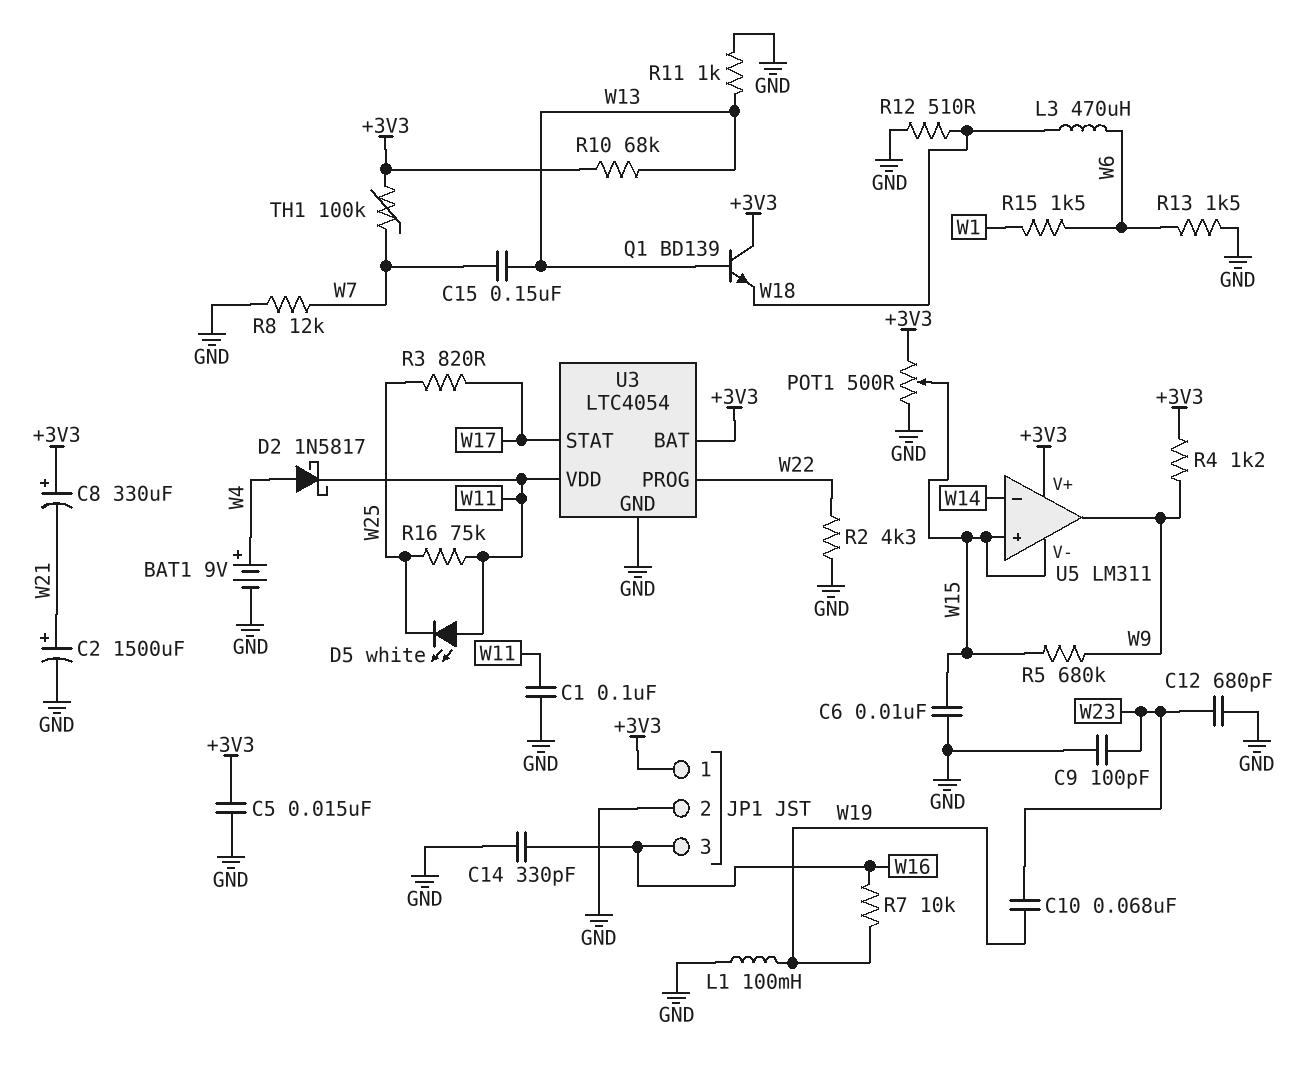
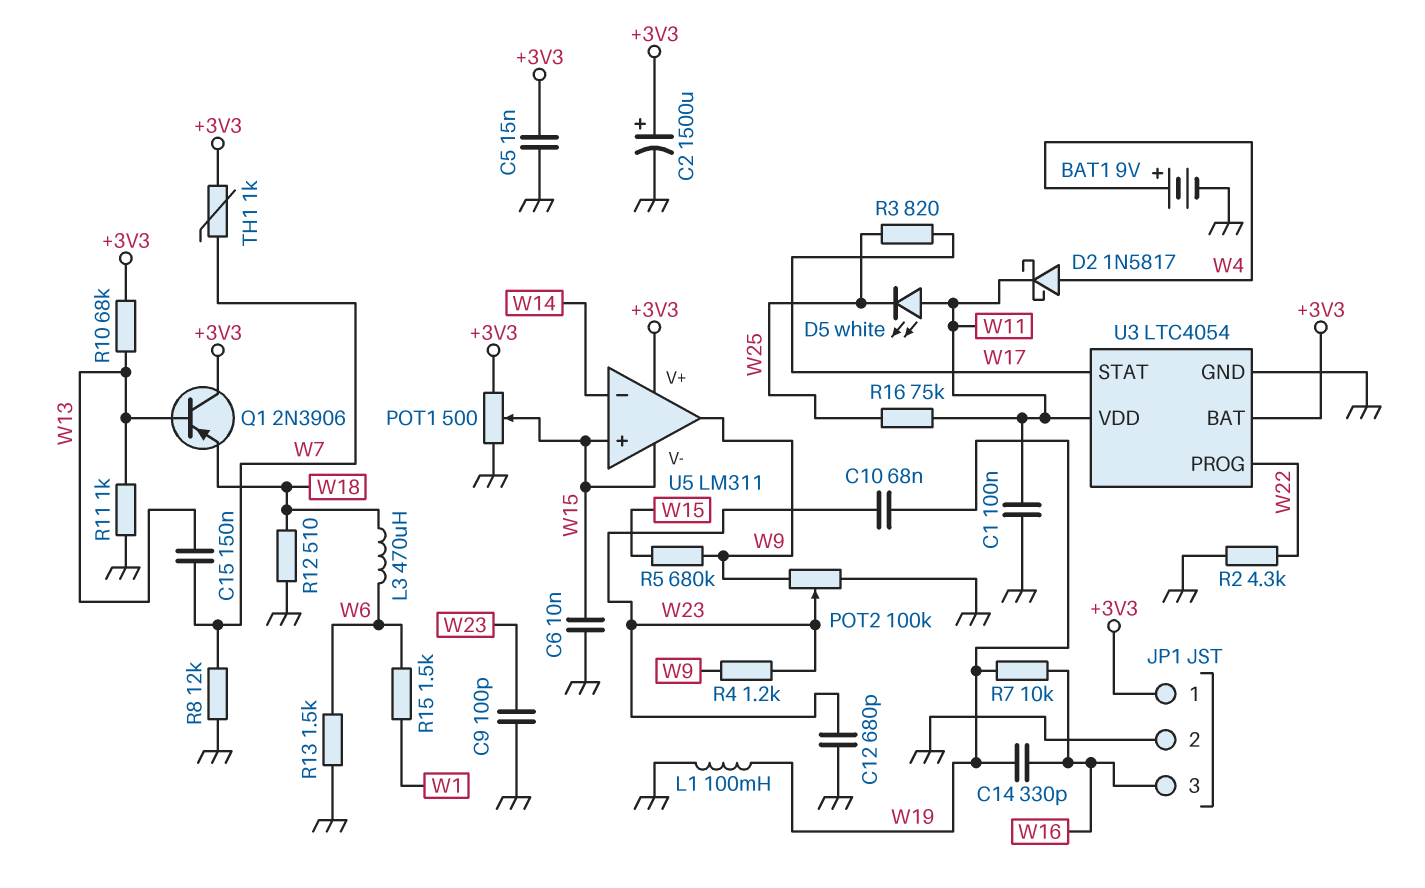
C2: 1500uF (plus W21, minus GND) -> 1500uF (plus +3V3, minus GND)
C8: 330uF (plus +3V3, minus W21) -> none
C14: 330pF (GND, W16) -> 330pF (W16, W19)
POT2: none -> 100k (GND, W9, wiper W23)
Q1: NPN BD139 (B W13, C +3V3, E W18) -> PNP 2N3906 (B W13, C +3V3, E W18)
R4: 1.2k (+3V3, W9) -> 1.2k (W9, W23)
TH1: 100k (+3V3, W7) -> 1k (+3V3, W7)

